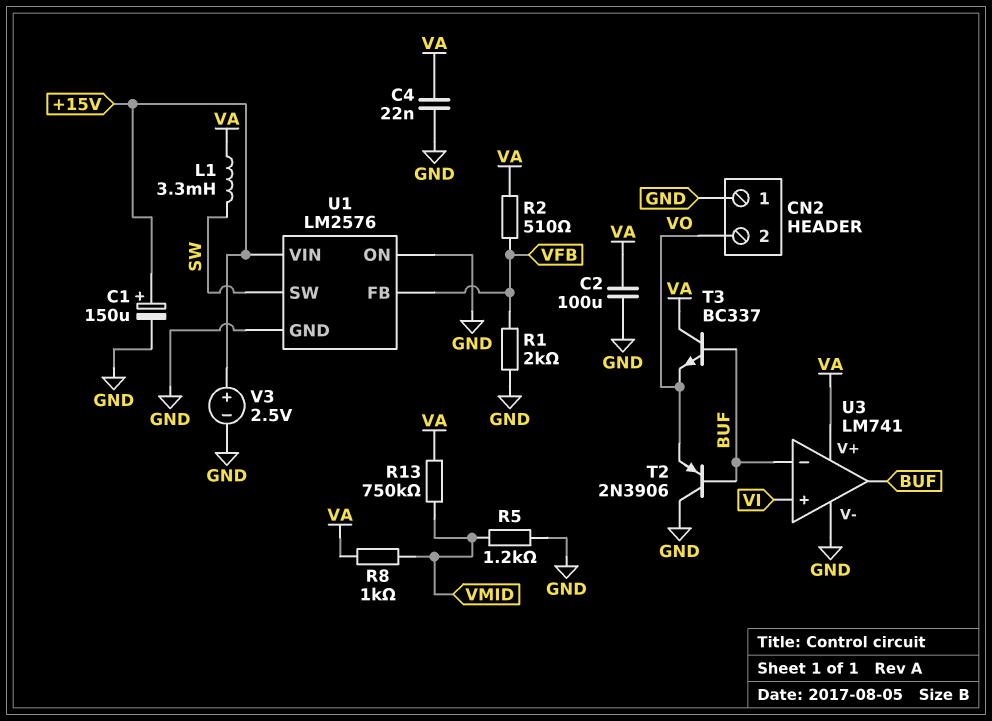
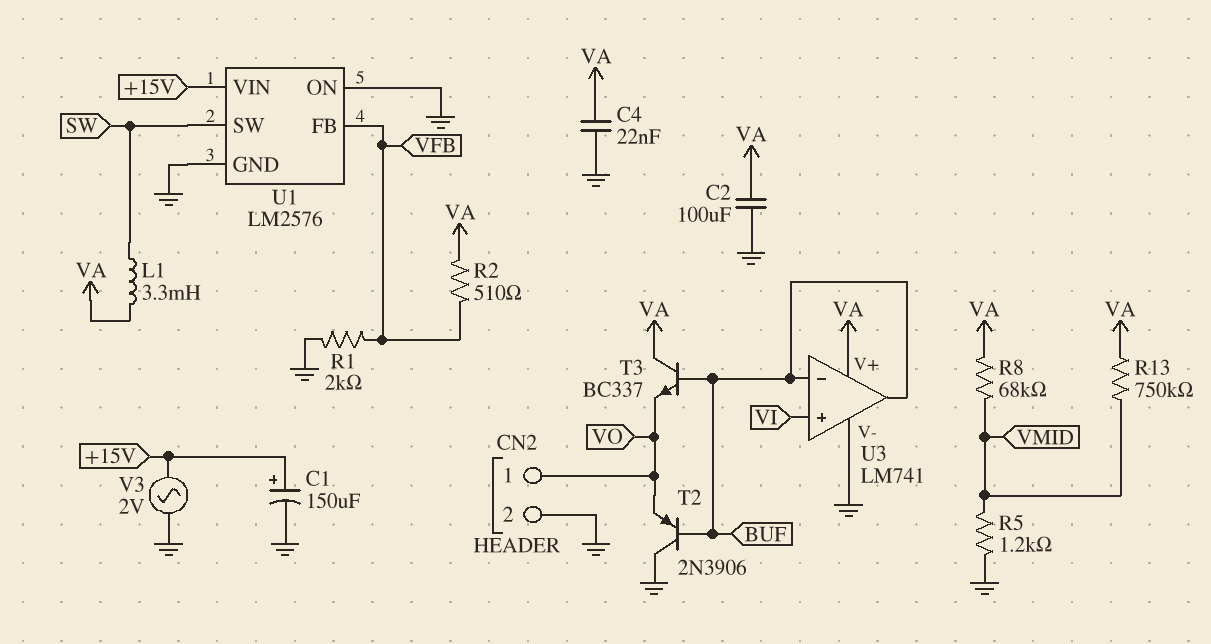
CN2 pin 1: GND -> VO
CN2 pin 2: VO -> GND
R8: 1k (VA, VMID) -> 68k (VA, VMID)
V3: 2.5V (plus +15V, minus GND) -> AC 2V (+15V, GND)

